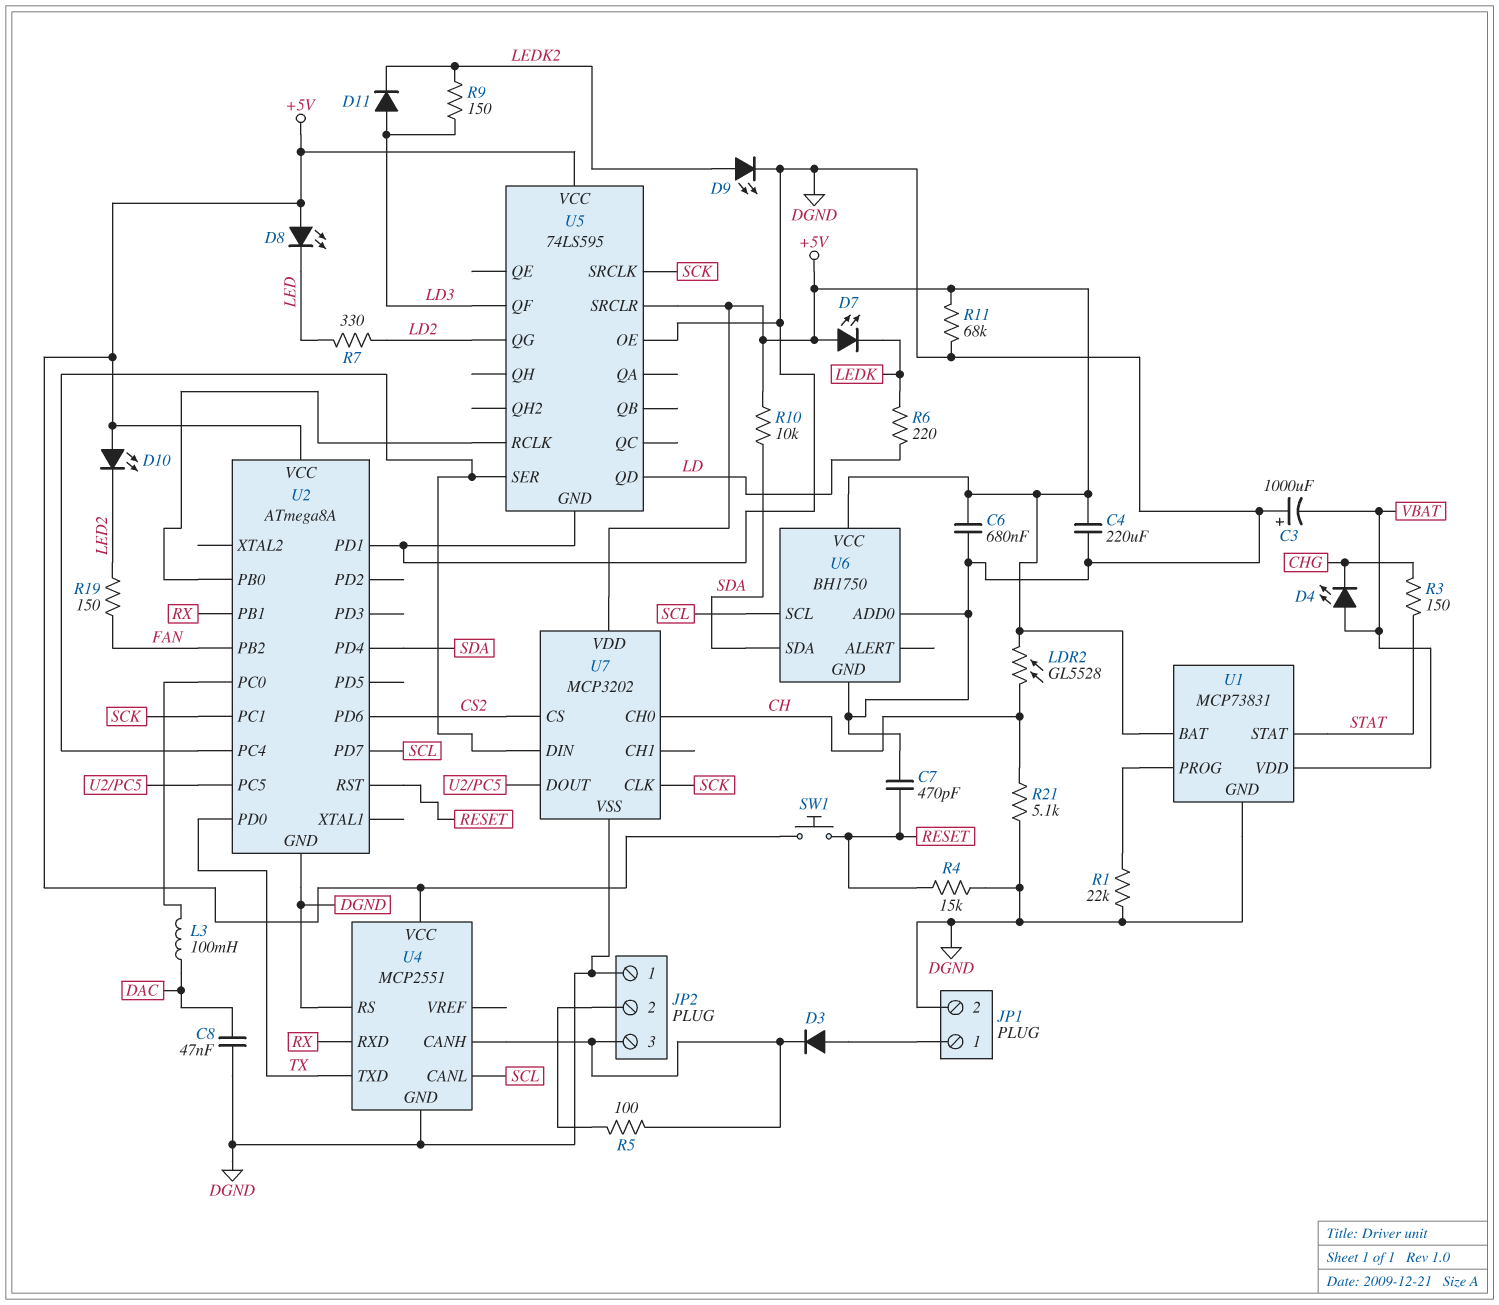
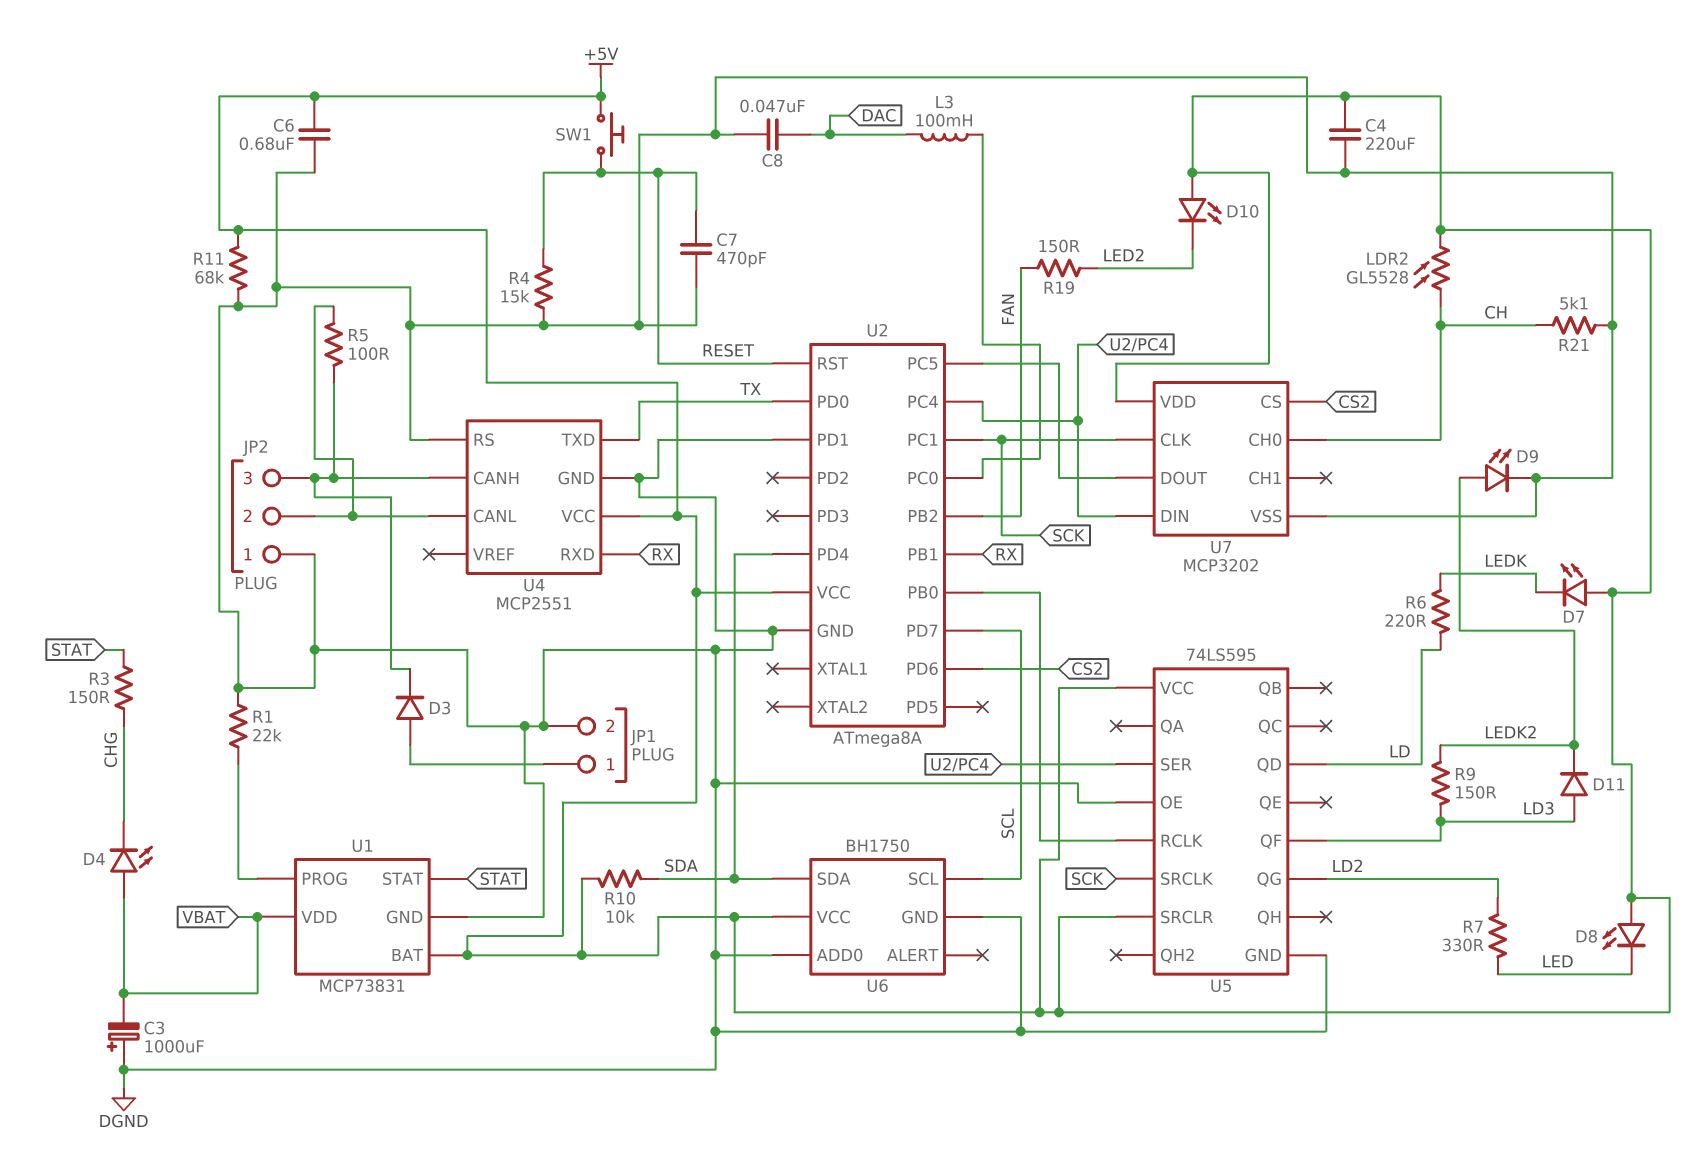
U4 pin CANL: SCL -> JP2/2

